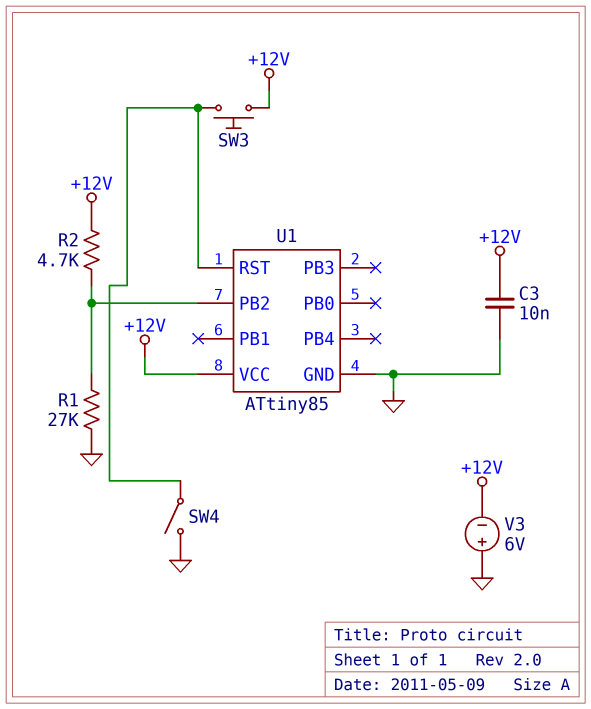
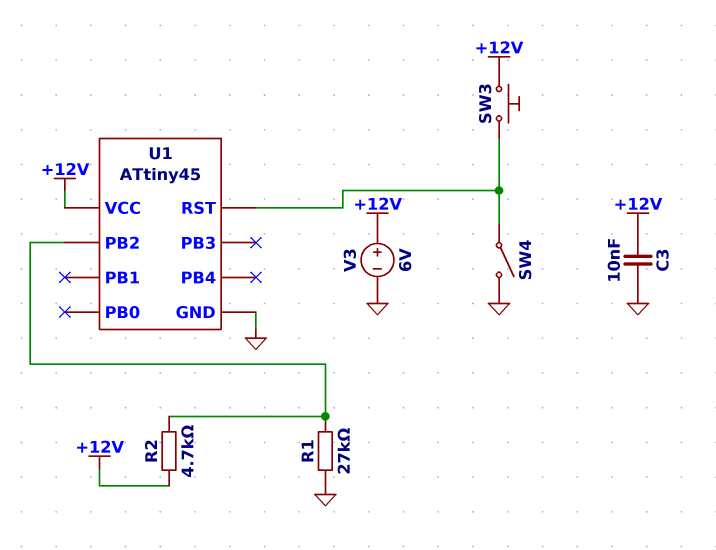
U1: ATtiny85 -> ATtiny45
V3: 6V (plus GND, minus +12V) -> 6V (plus +12V, minus GND)

